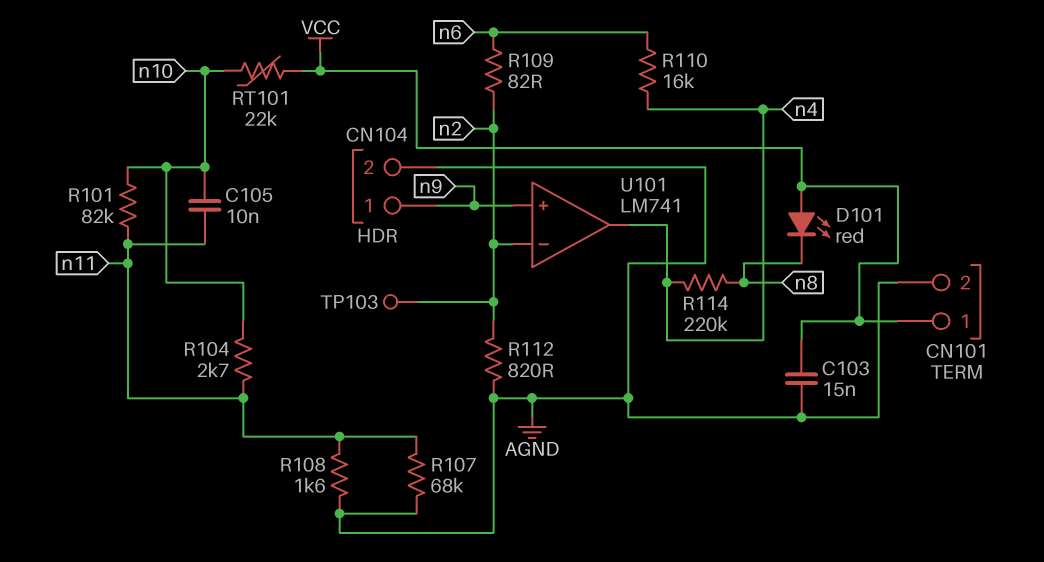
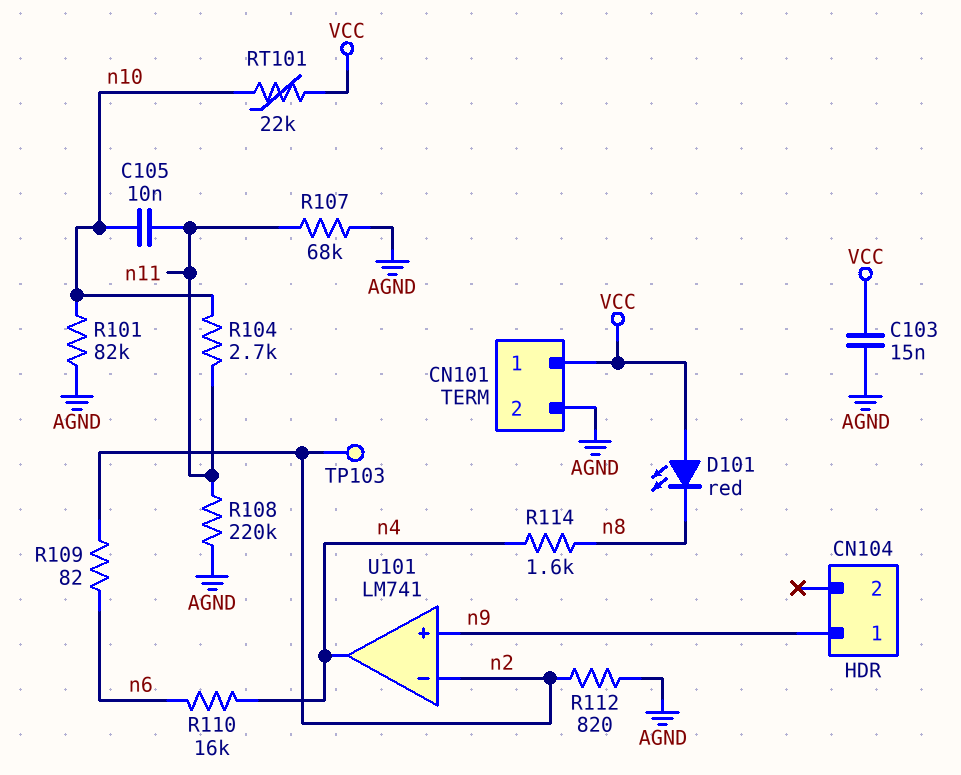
CN104 pin 2: AGND -> none
R101: 82k (n10, n11) -> 82k (AGND, n10)
R108: 1.6k (AGND, n11) -> 220k (AGND, n11)
R114: 220k (n4, n8) -> 1.6k (n4, n8)

